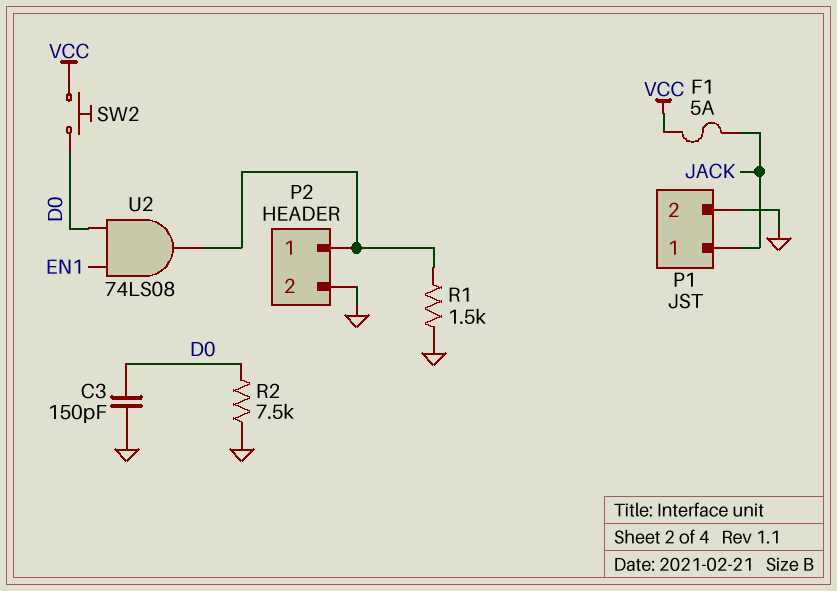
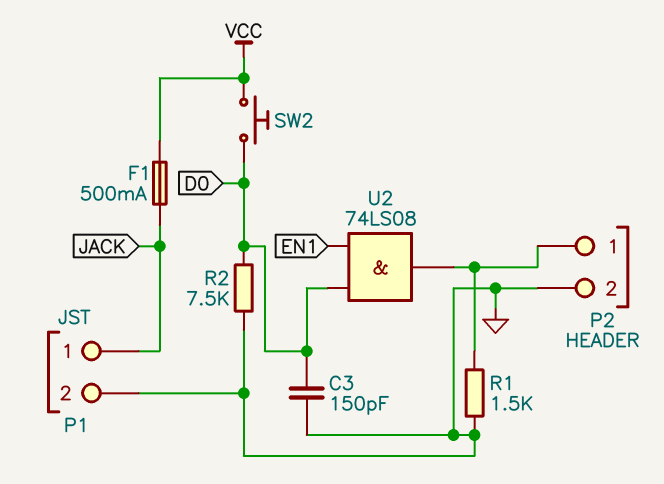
F1: 5A (JACK, VCC) -> 500mA (JACK, VCC)

